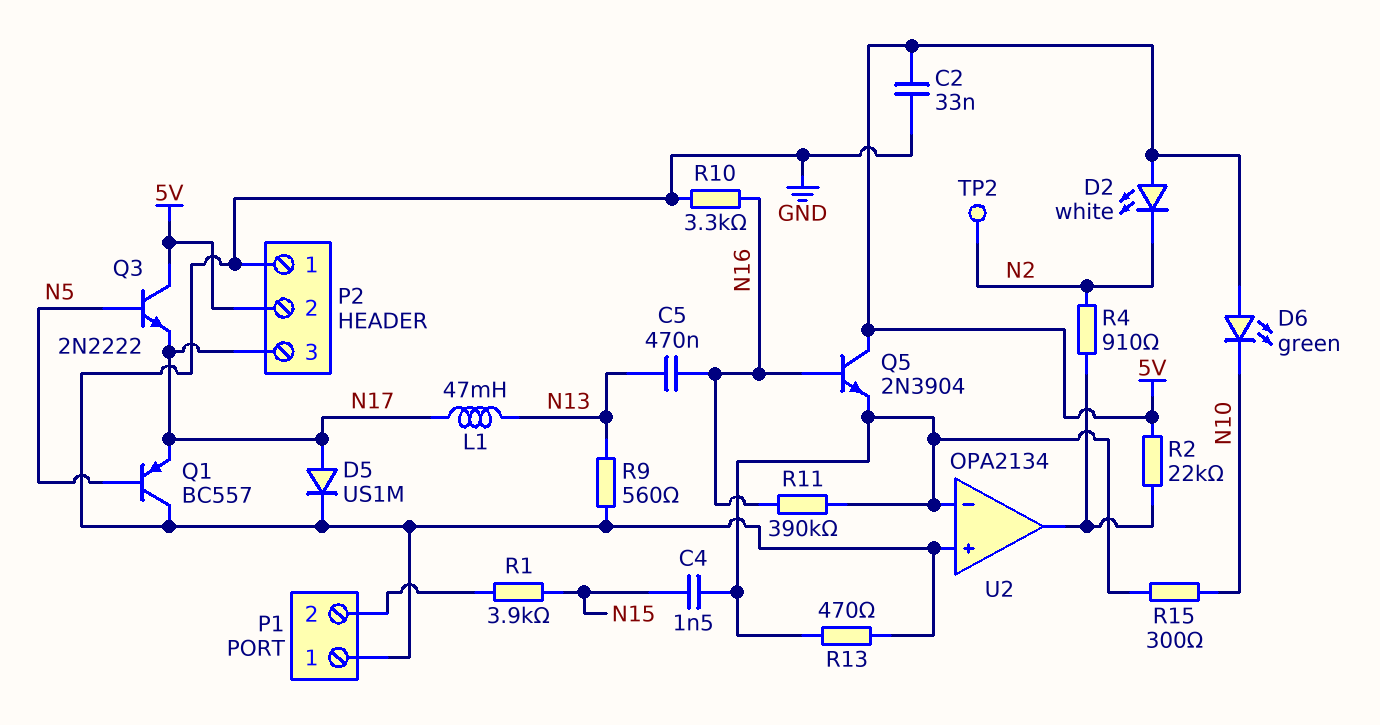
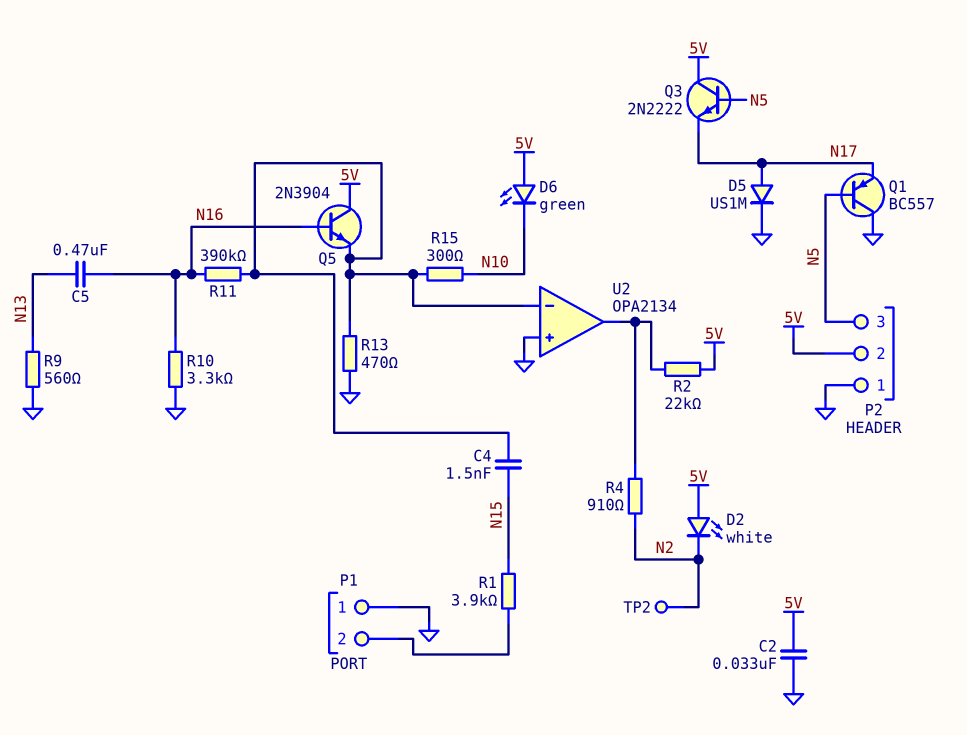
L1: 47mH (N13, N17) -> none
P2 pin 3: N17 -> N5

